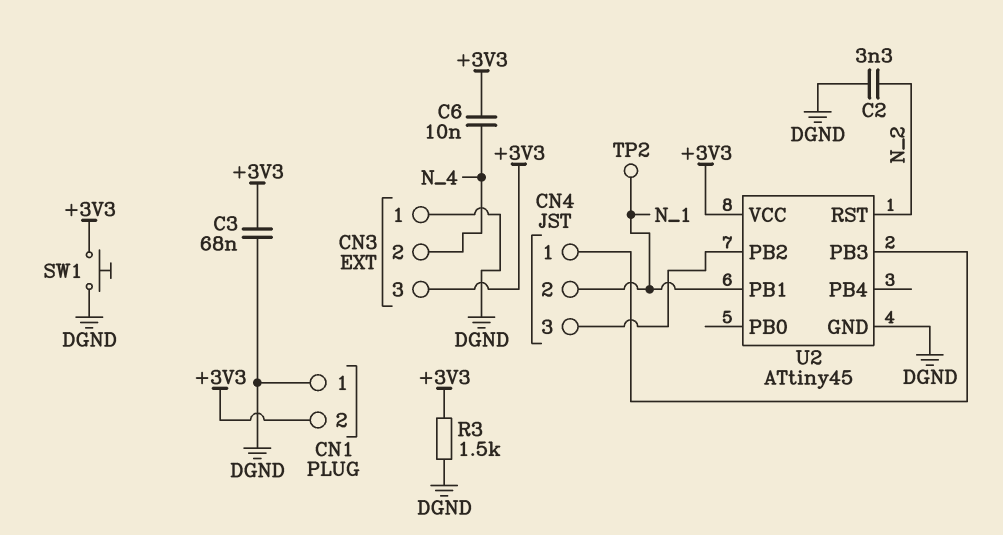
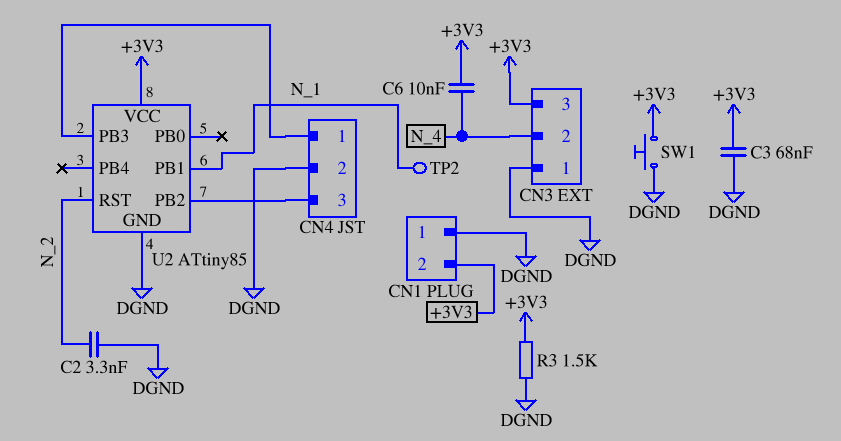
CN4 pin 2: N_1 -> DGND
U2: ATtiny45 -> ATtiny85

